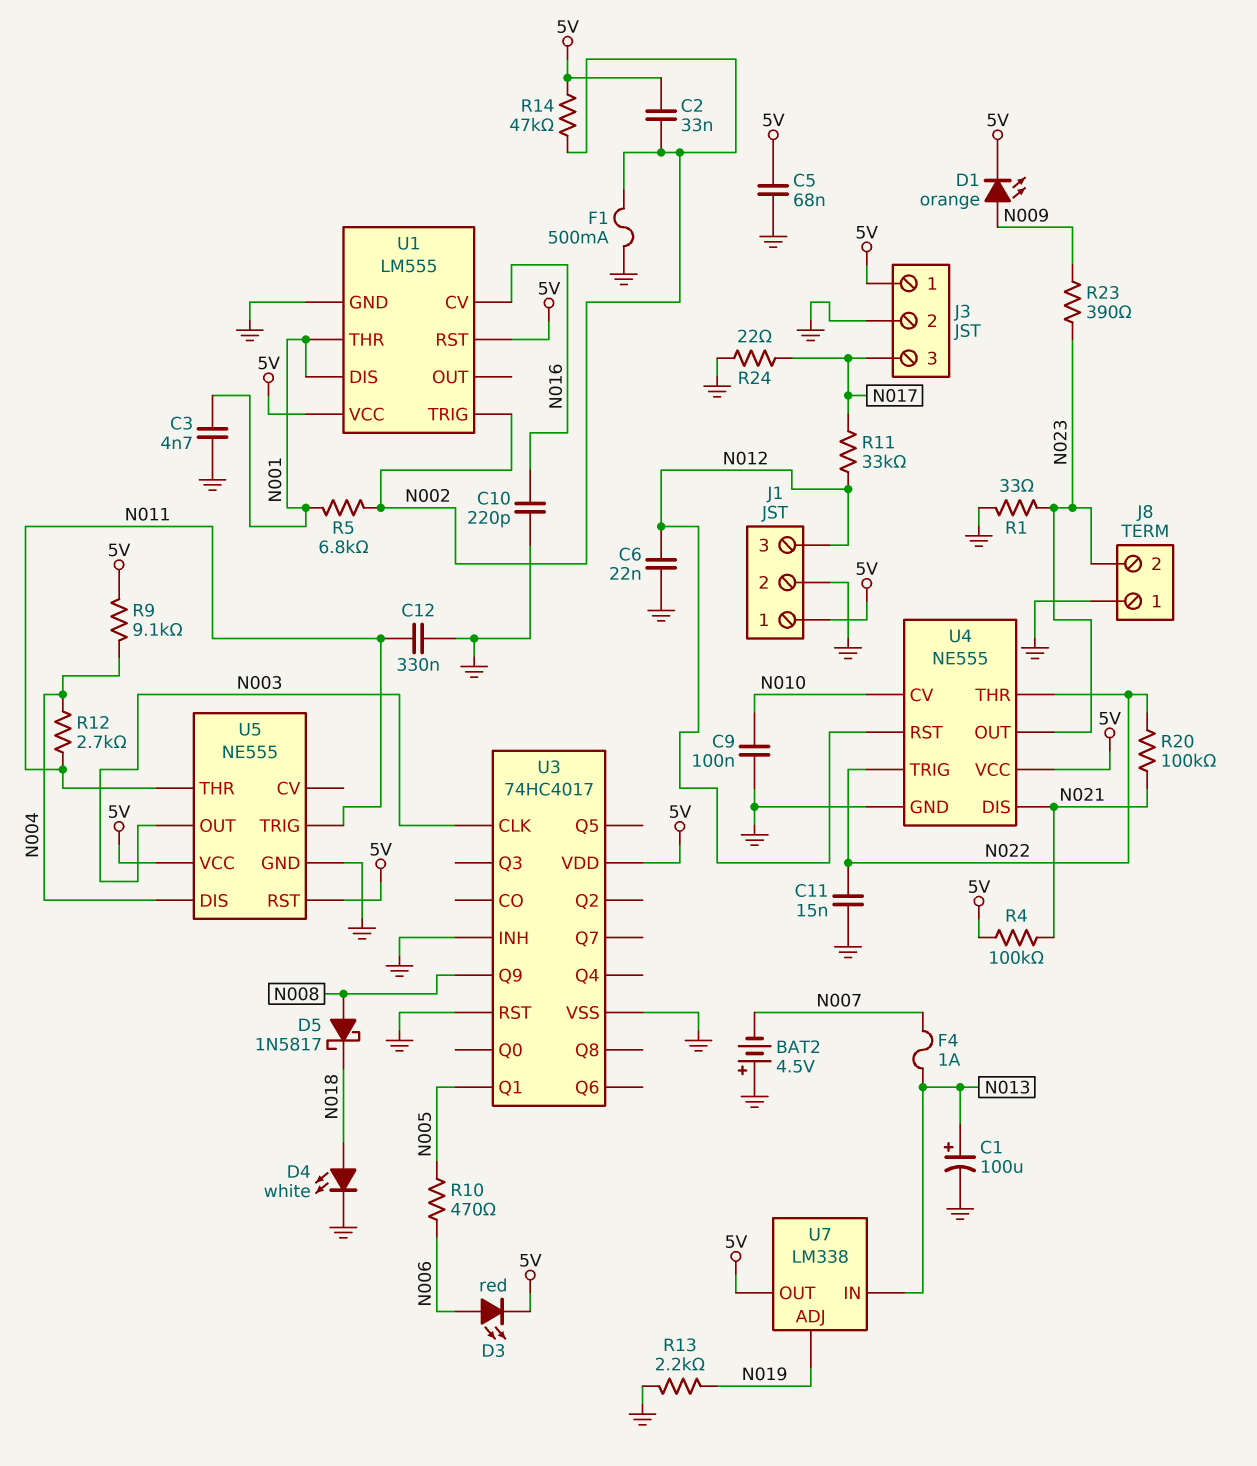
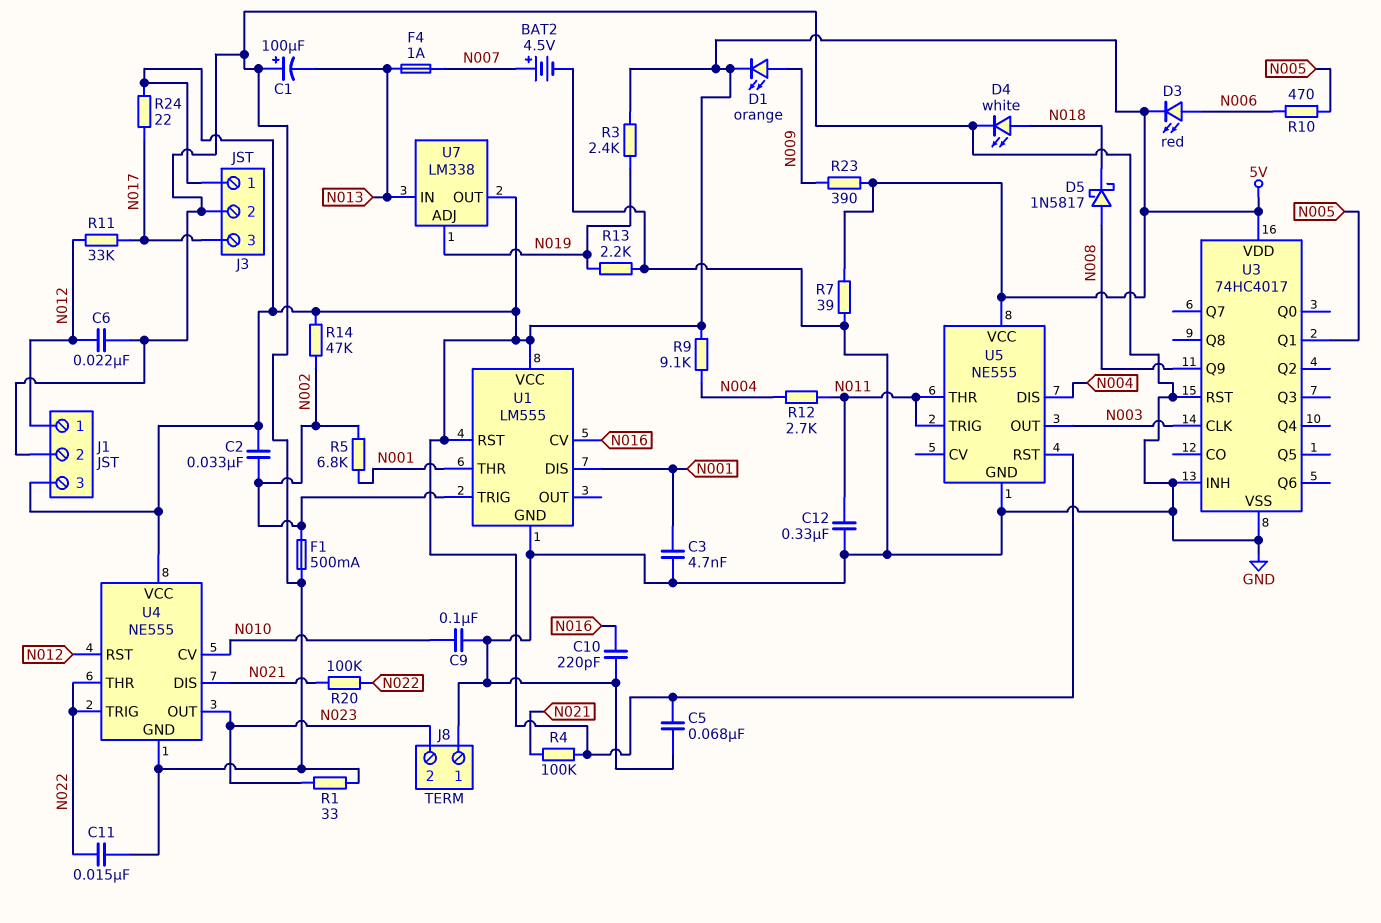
BAT2: 4.5V (plus GND, minus N007) -> 4.5V (plus N007, minus GND)
C1: 100uF (plus N013, minus GND) -> 100uF (plus GND, minus N013)
J1 pin 1: 5V -> N012
J1 pin 3: N012 -> 5V
R3: none -> 2.4k (5V, N019)
R7: none -> 39 (5V, GND)
R23: 390 (N009, N023) -> 390 (5V, N009)
R24: 22 (GND, N017) -> 22 (5V, N017)

